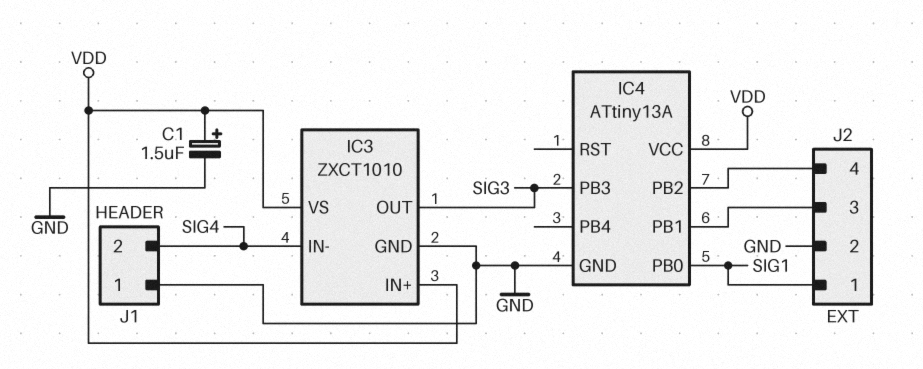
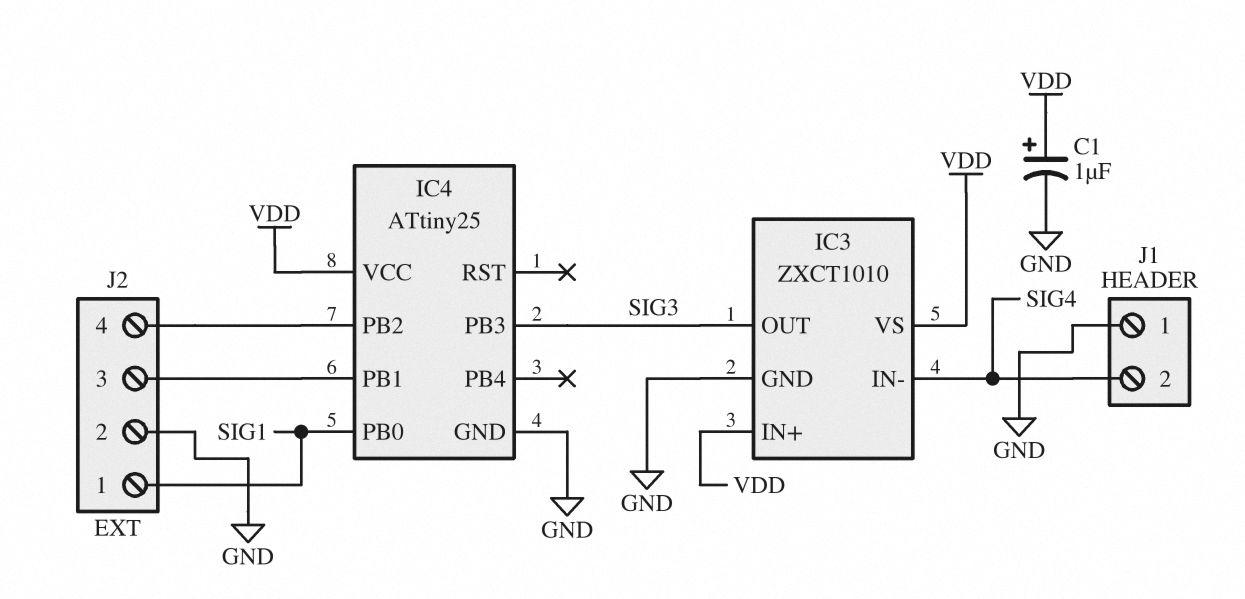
C1: 1.5uF (plus VDD, minus GND) -> 1uF (plus VDD, minus GND)
IC4: ATtiny13A -> ATtiny25

